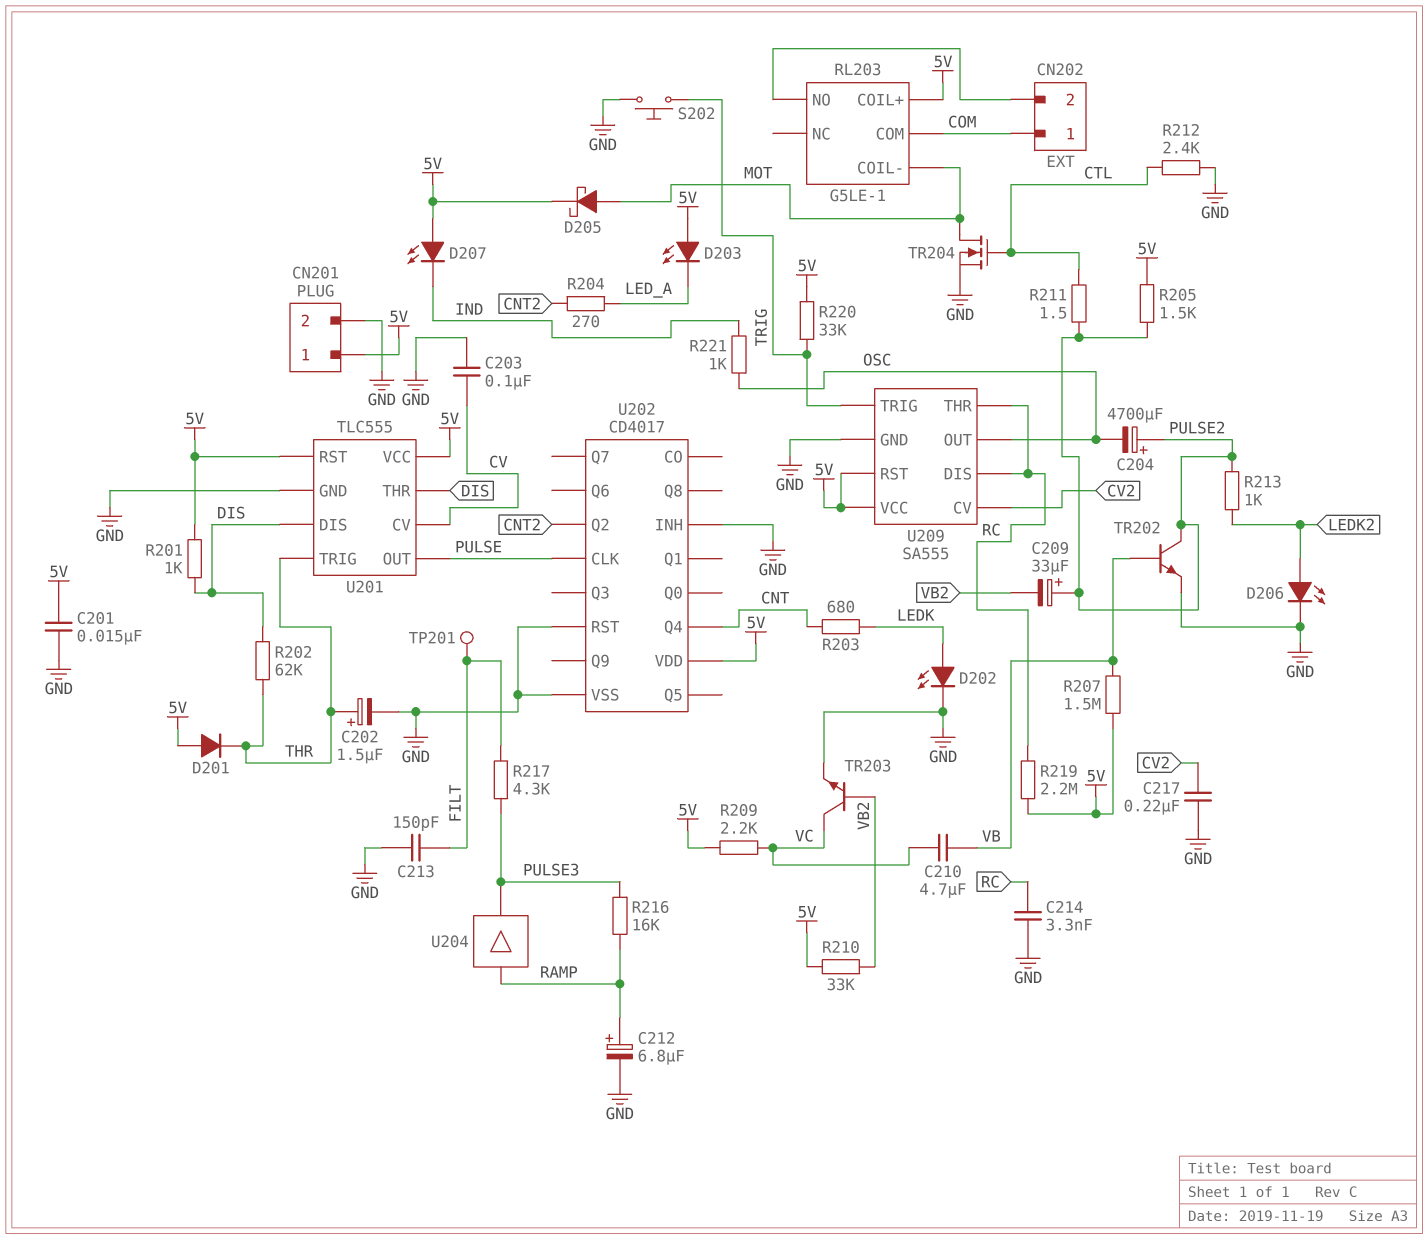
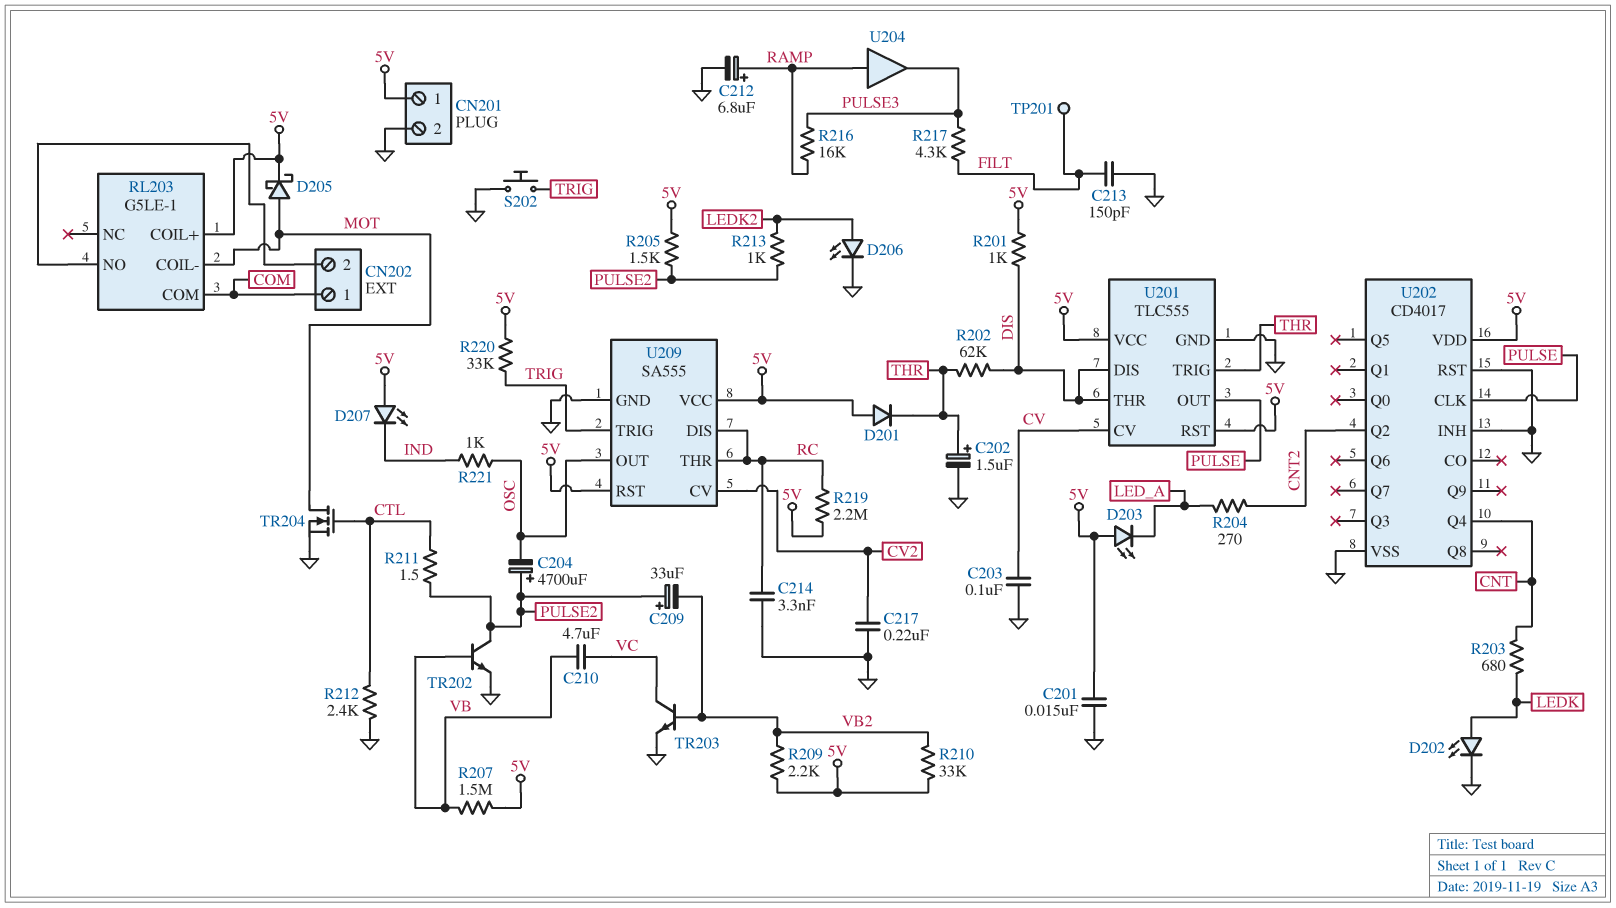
R209: 2.2k (5V, VC) -> 2.2k (5V, VB2)

